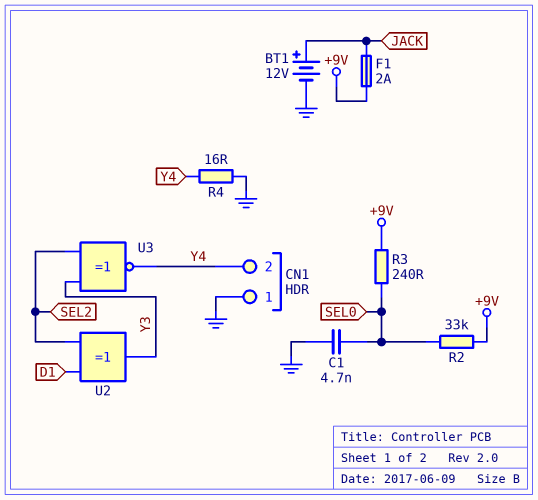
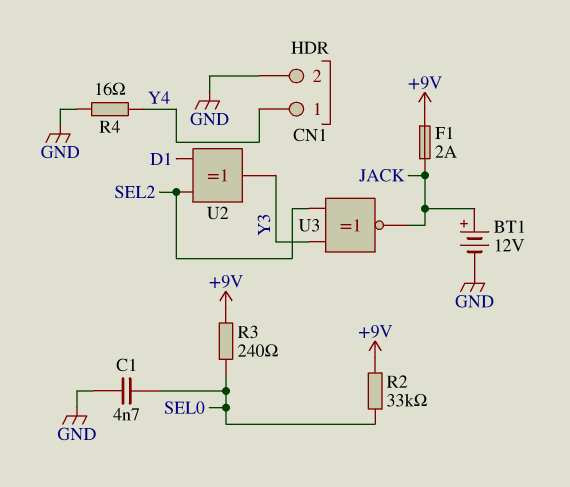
CN1 pin 1: GND -> Y4
CN1 pin 2: Y4 -> GND
U3: XNOR (in SEL2, in Y3, out Y4) -> XNOR (in SEL2, in Y3, out JACK)

